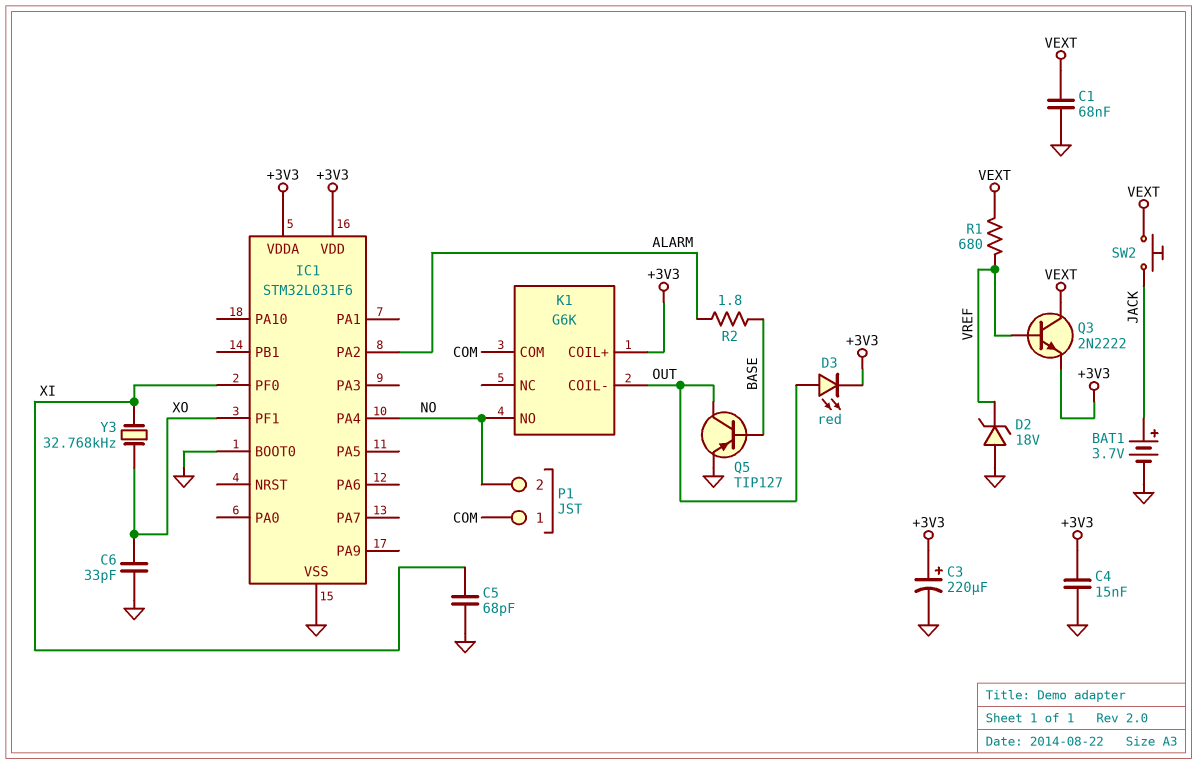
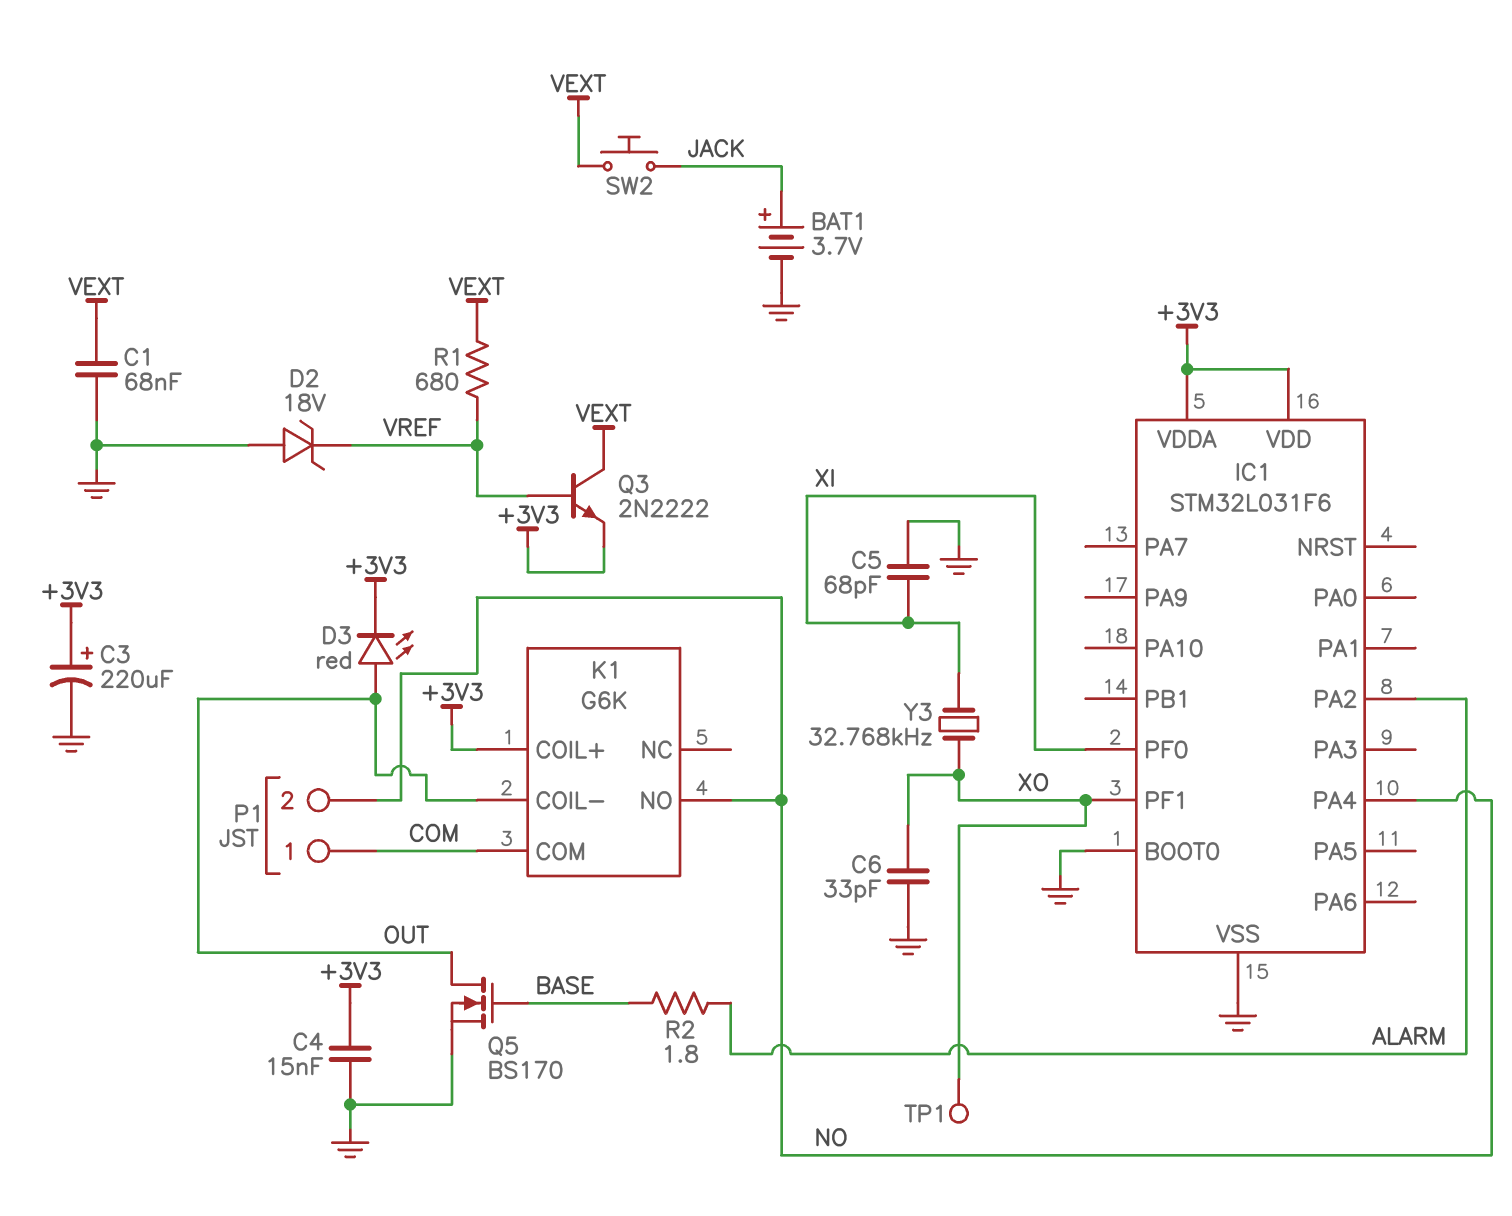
Q5: PNP TIP127 (B BASE, C OUT, E GND) -> NMOS BS170 (G BASE, D OUT, S GND)
TP1: none -> test point (XO)

